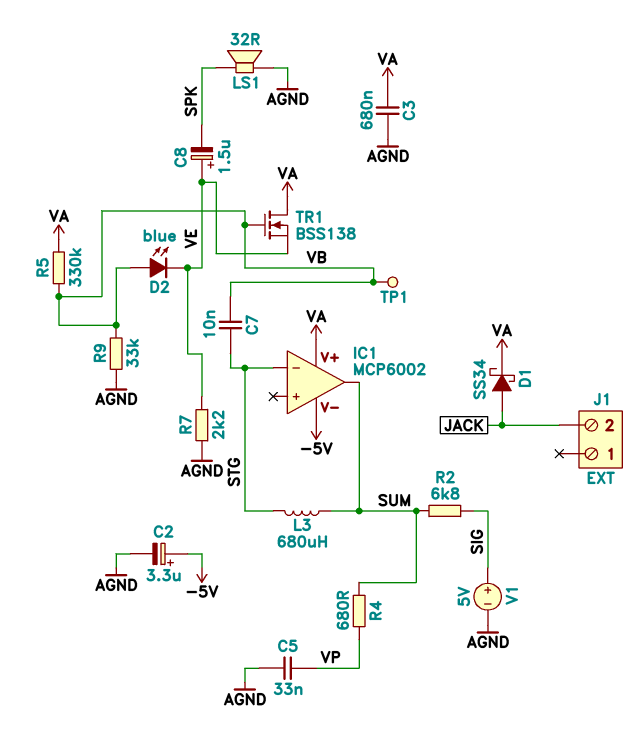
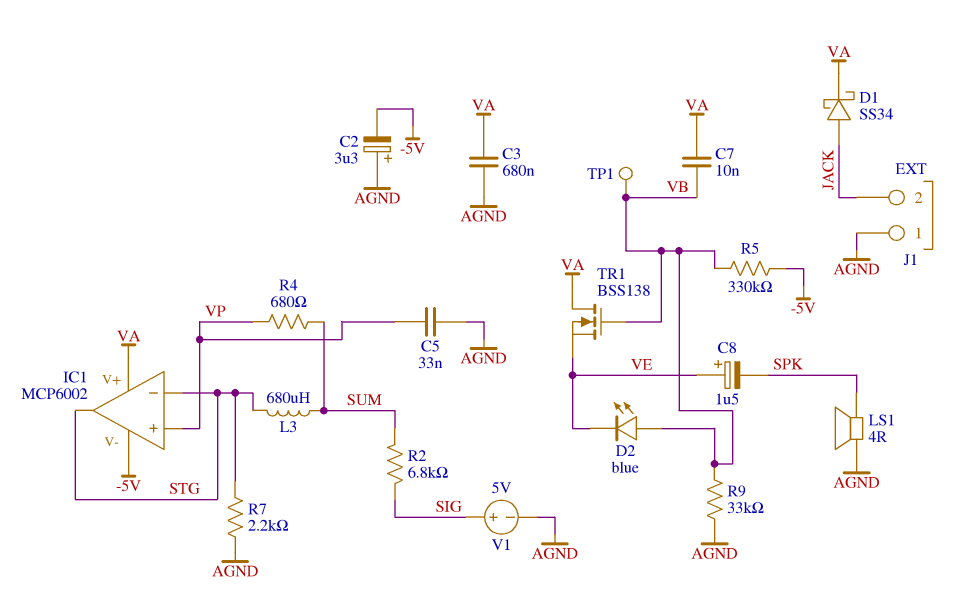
C2: 3.3uF (plus -5V, minus AGND) -> 3.3uF (plus AGND, minus -5V)
C7: 10nF (STG, VB) -> 10nF (VA, VB)
IC1 pin in+: none -> VP
IC1 pin out: SUM -> STG
J1 pin 1: none -> AGND
LS1: speaker 32R (AGND, SPK) -> speaker 4R (AGND, SPK)
R5: 330k (VA, VB) -> 330k (-5V, VB)
R7: 2.2k (AGND, VE) -> 2.2k (AGND, STG)

